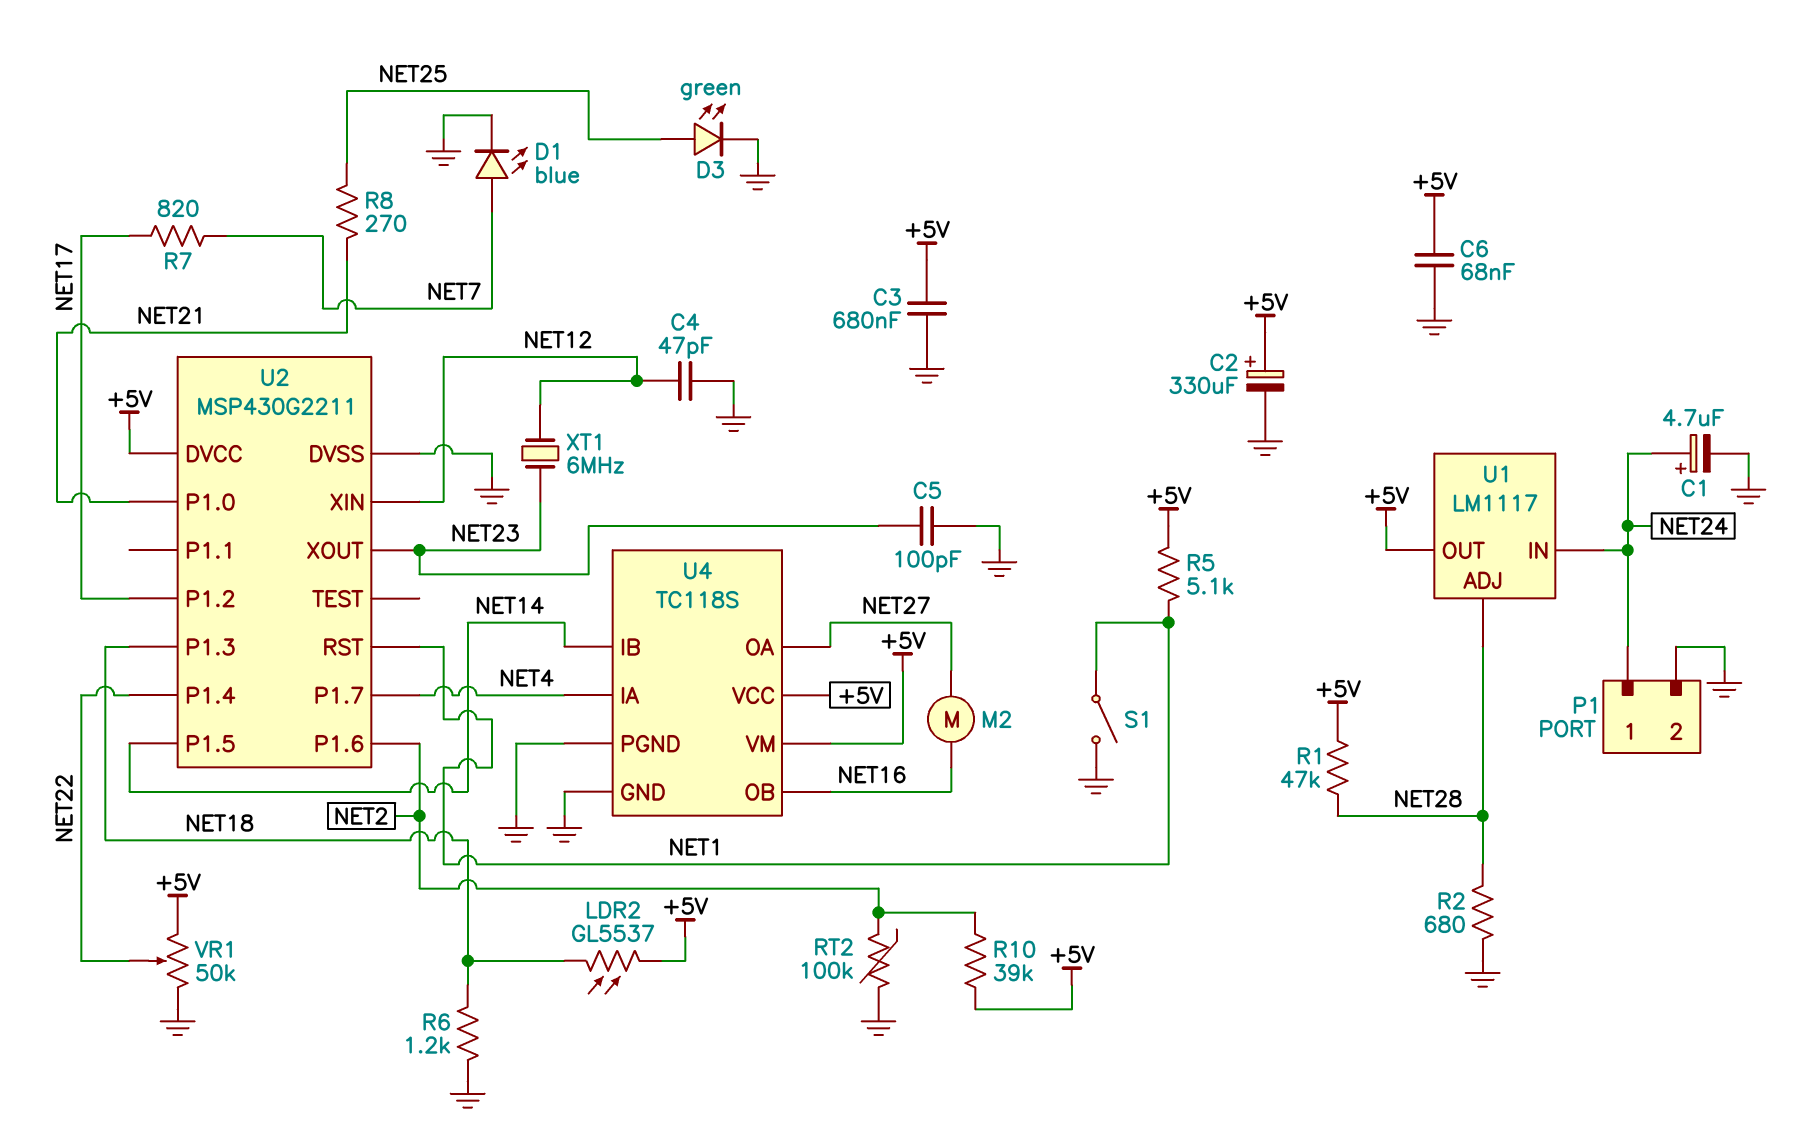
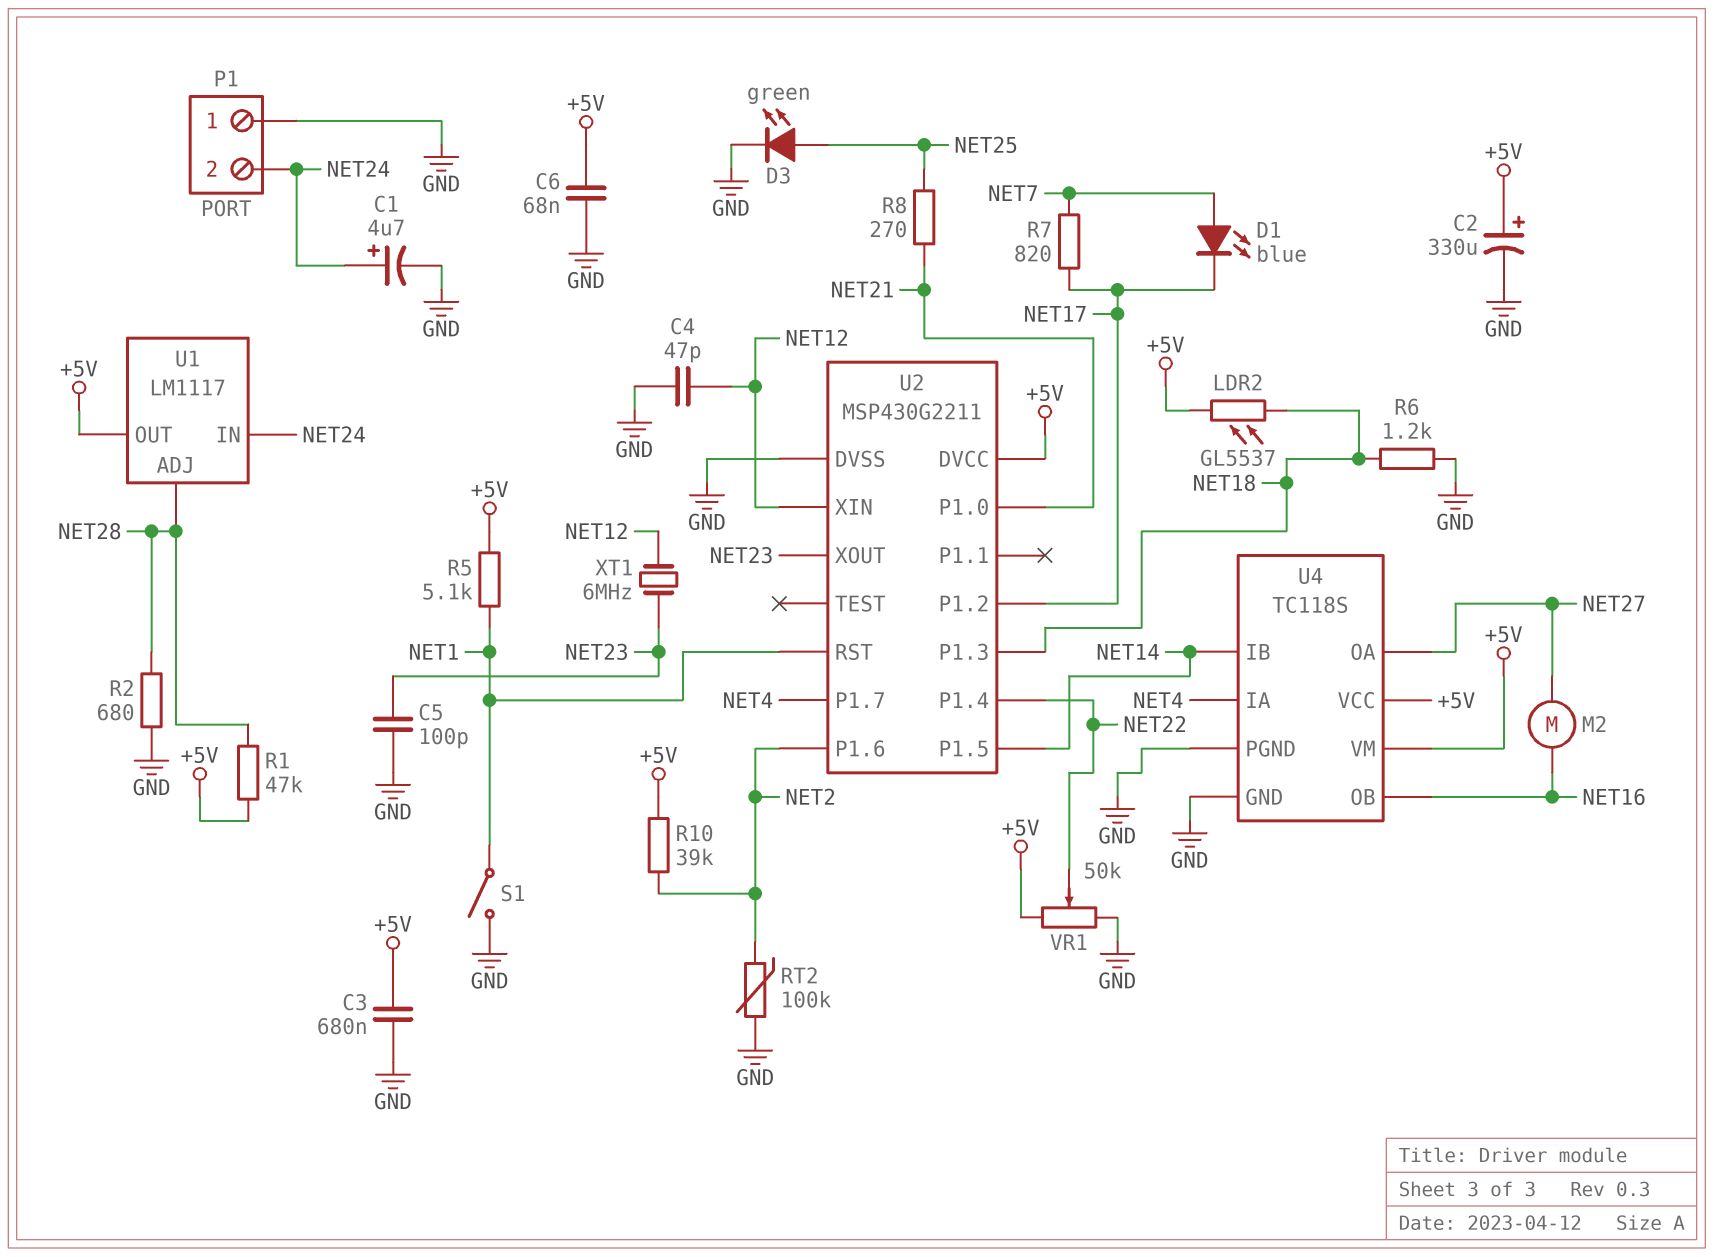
D1: LED blue (A NET7, K GND) -> LED blue (A NET7, K NET17)
P1 pin 1: NET24 -> GND
P1 pin 2: GND -> NET24

